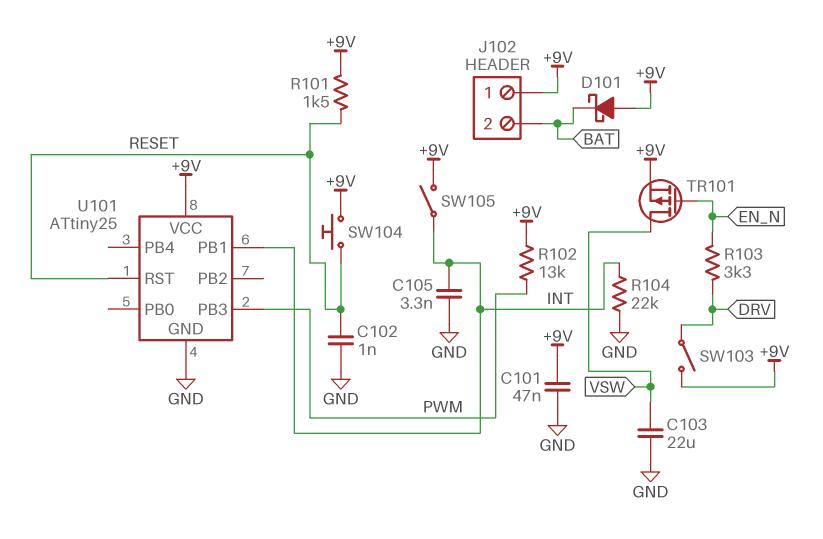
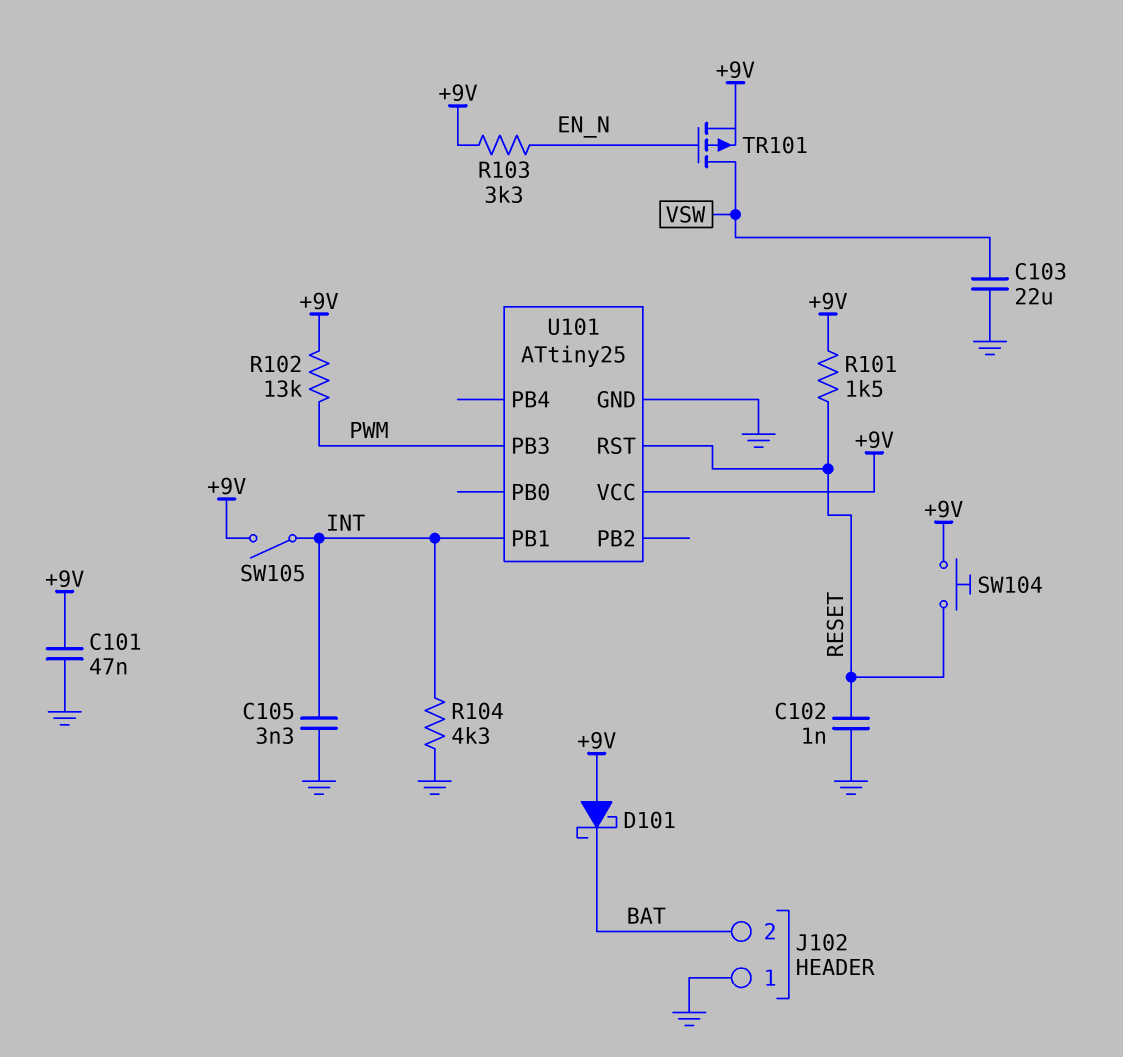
J102 pin 1: +9V -> GND
R103: 3.3k (DRV, EN_N) -> 3.3k (+9V, EN_N)
R104: 22k (GND, INT) -> 4.3k (GND, INT)
SW103: switch (+9V, DRV) -> none

